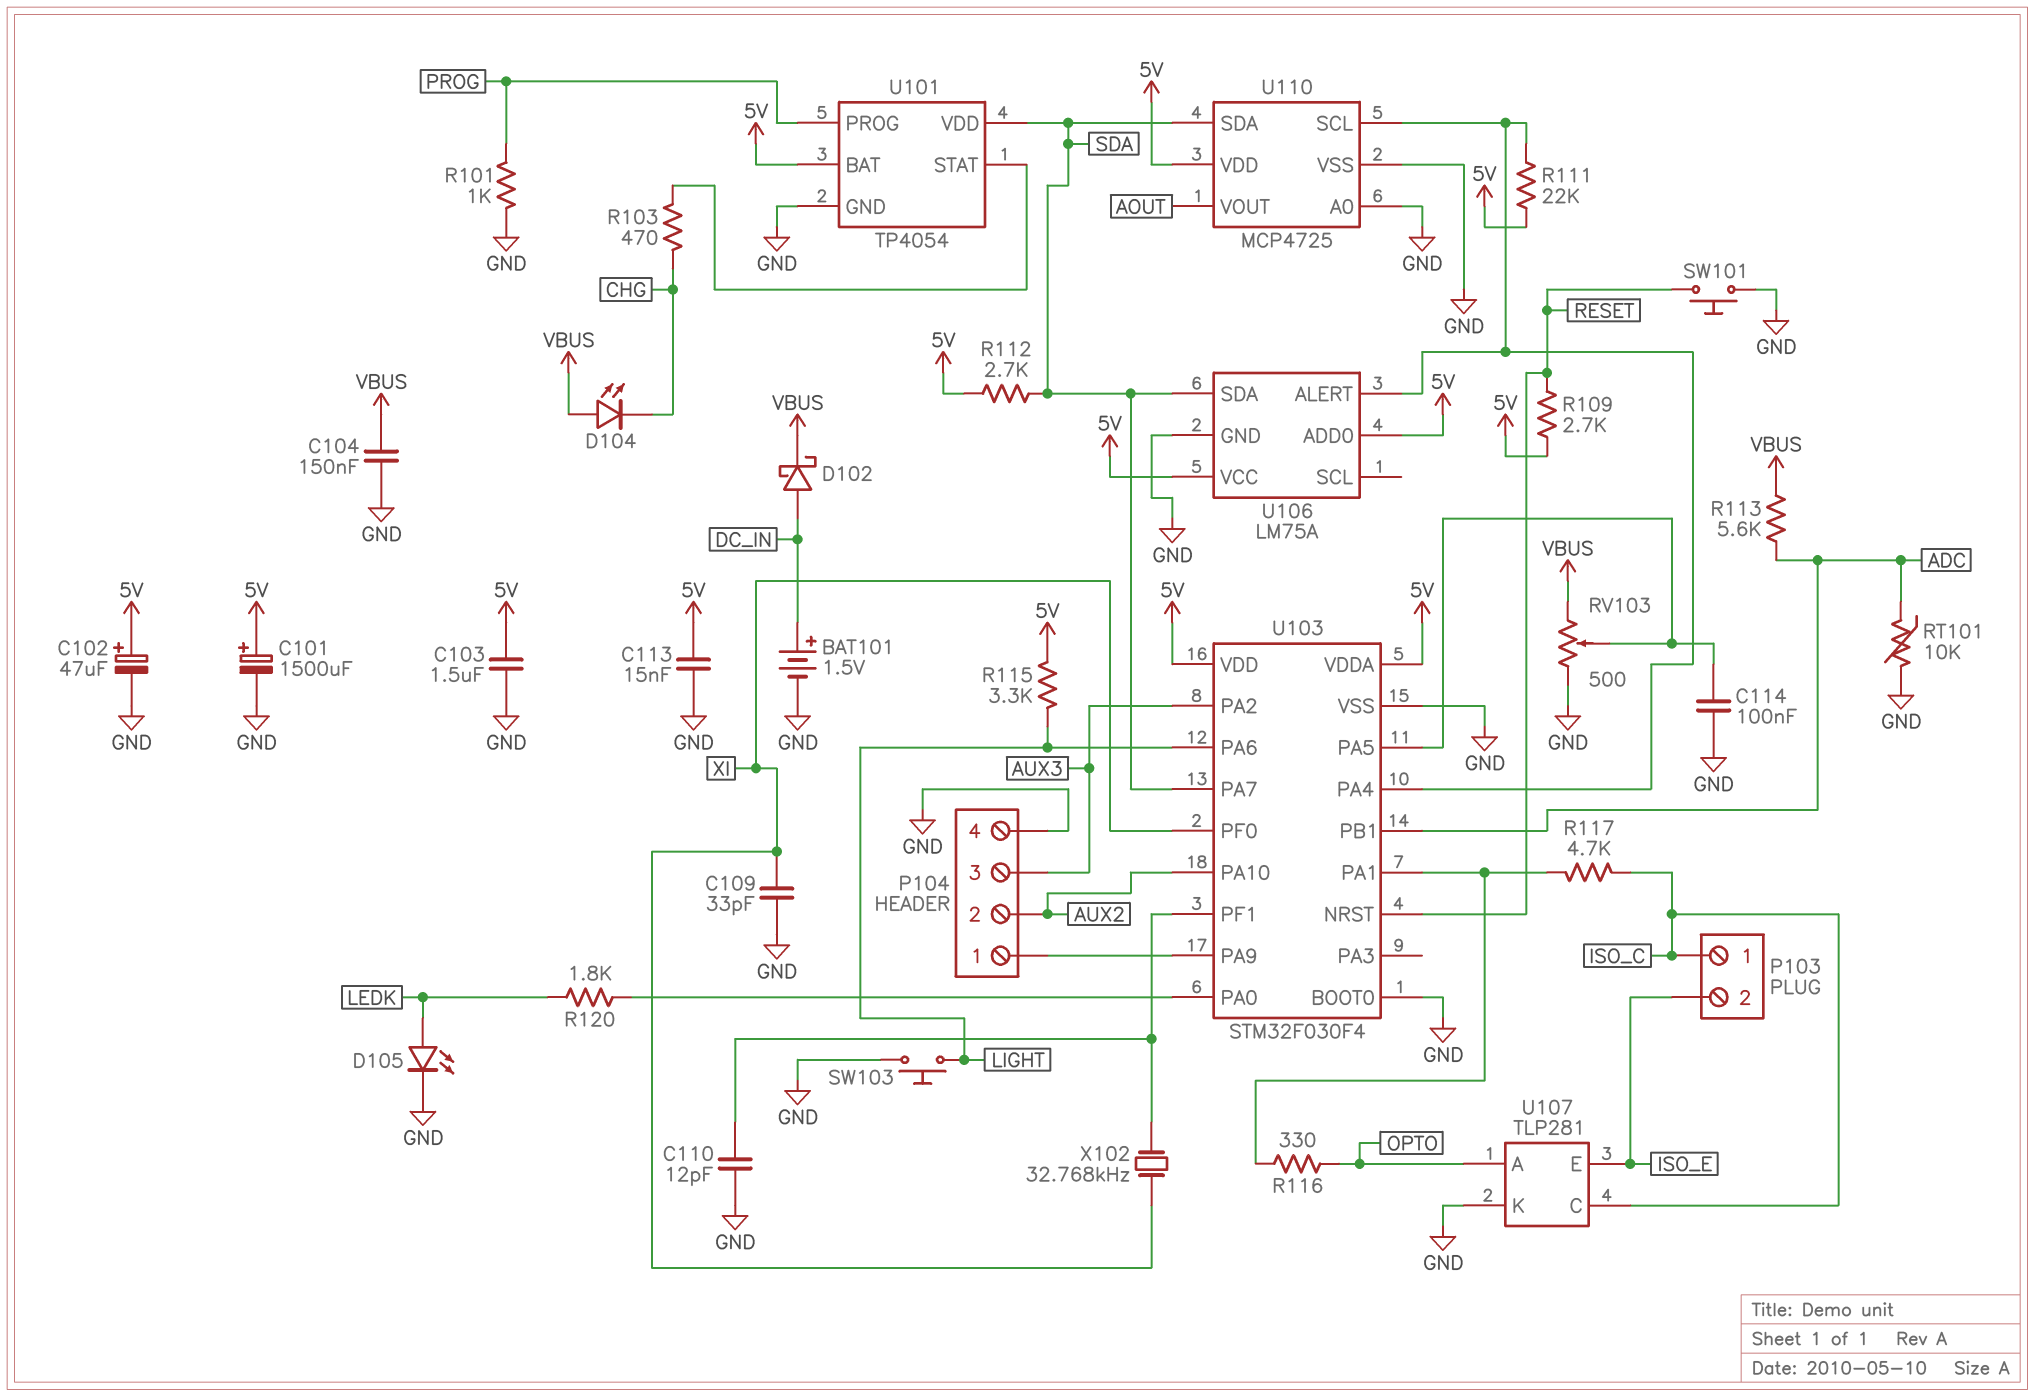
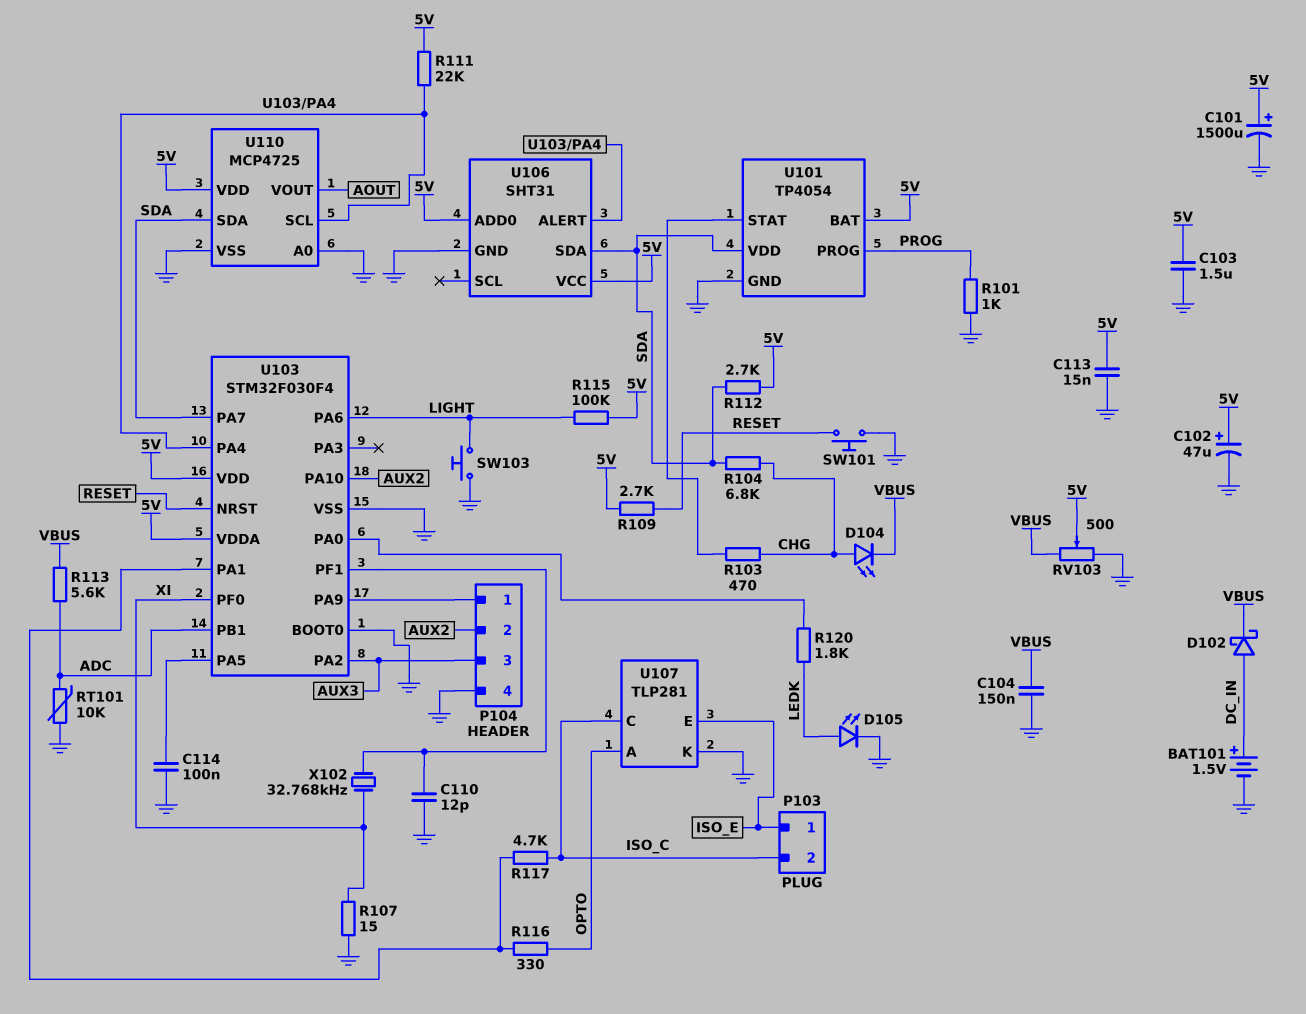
C109: 33pF (GND, XI) -> none
D104: LED (A VBUS, K CHG) -> LED (A CHG, K VBUS)
P103 pin 1: ISO_C -> ISO_E
P103 pin 2: ISO_E -> ISO_C
R104: none -> 6.8k (CHG, SDA)
R107: none -> 15 (GND, XI)
R115: 3.3k (5V, LIGHT) -> 100k (5V, LIGHT)
RV103: 500 (GND, VBUS, wiper U103/PA5) -> 500 (GND, VBUS, wiper 5V)
U106: LM75A -> SHT31

